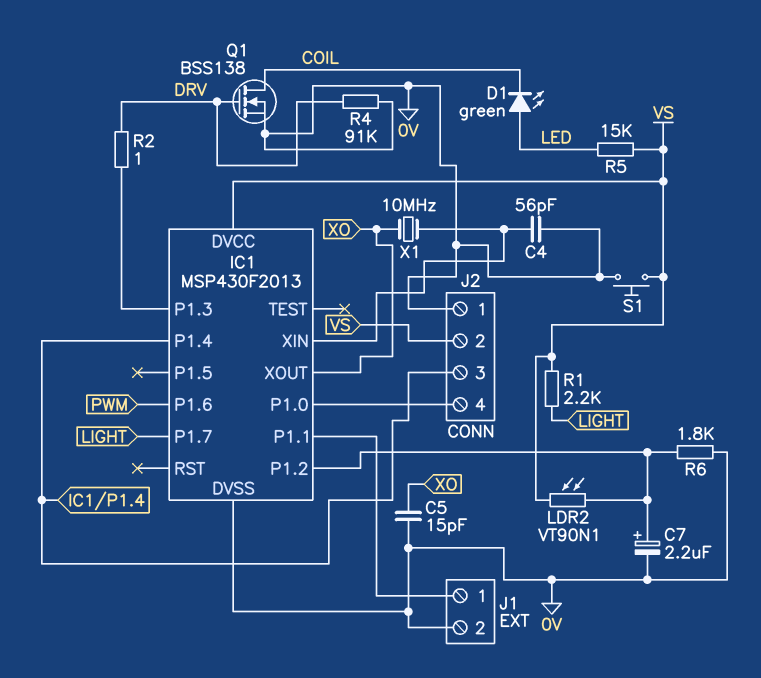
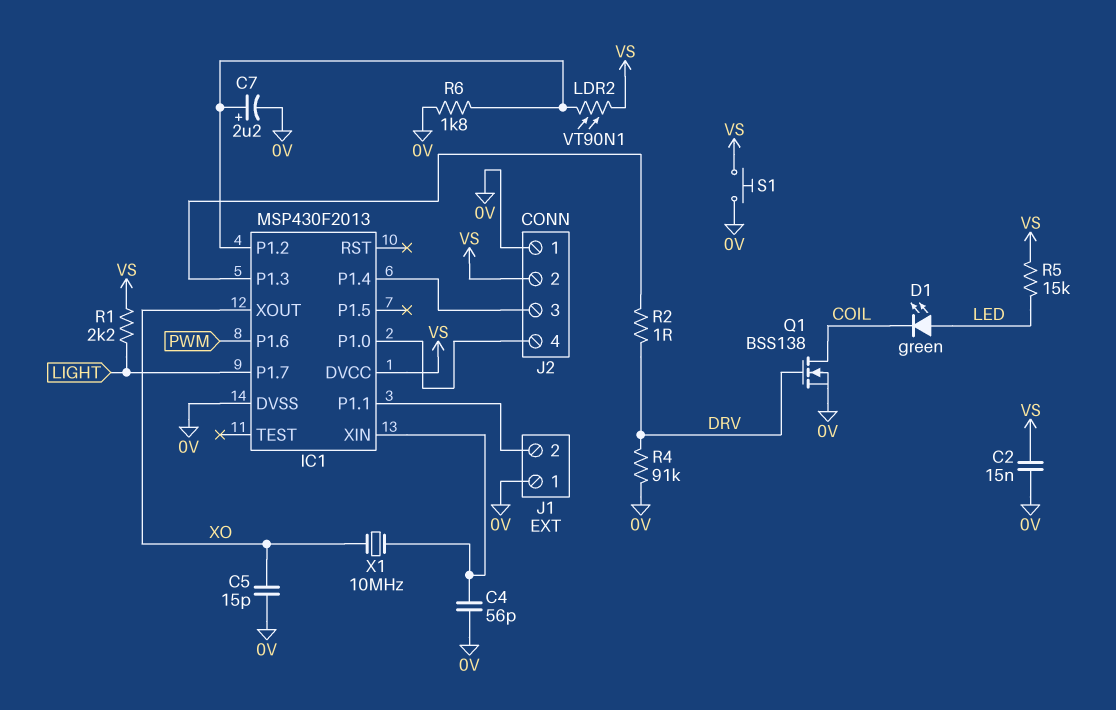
C2: none -> 15nF (0V, VS)
J1 pin 1: IC1/P1.1 -> 0V
J1 pin 2: 0V -> IC1/P1.1

